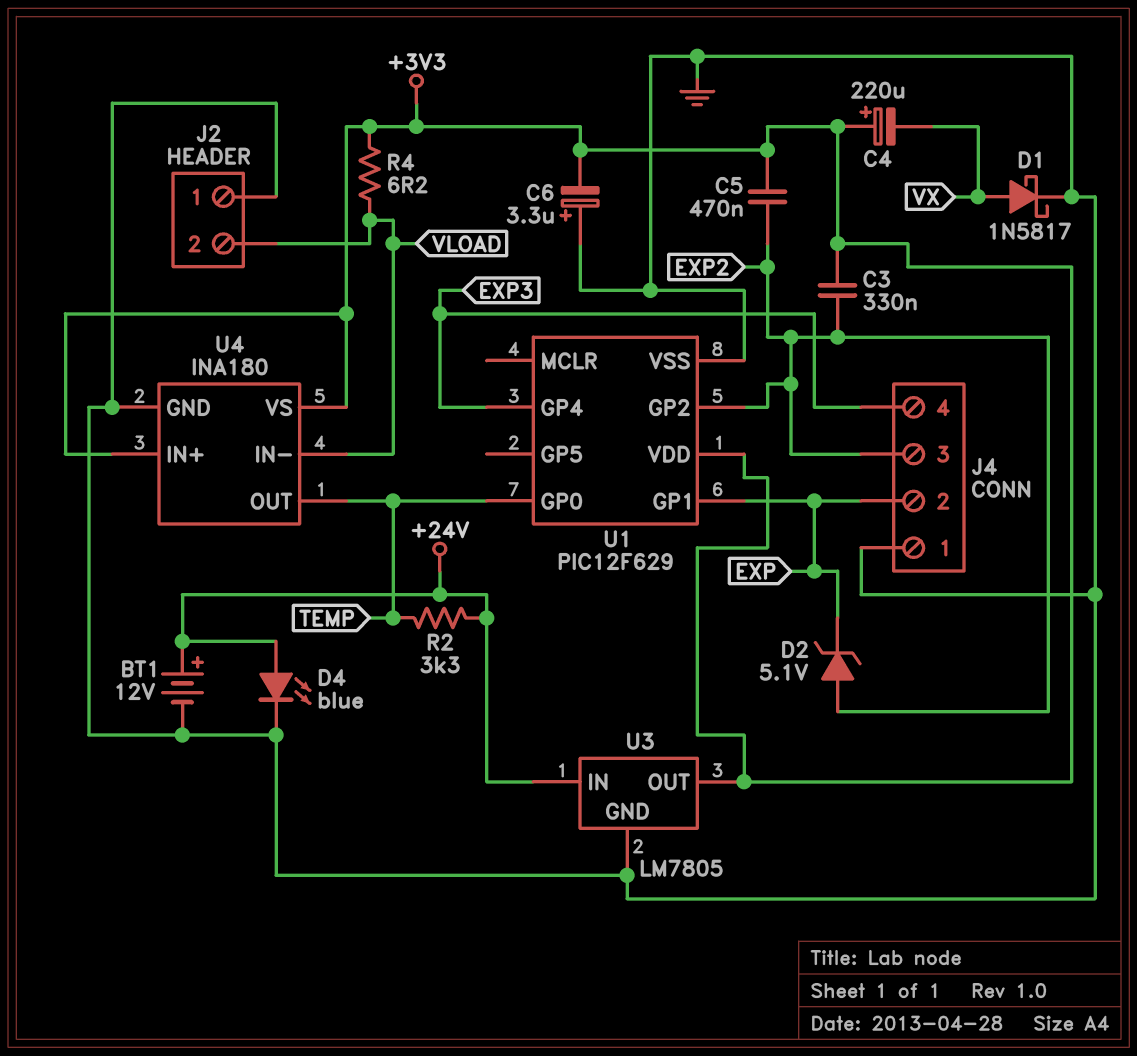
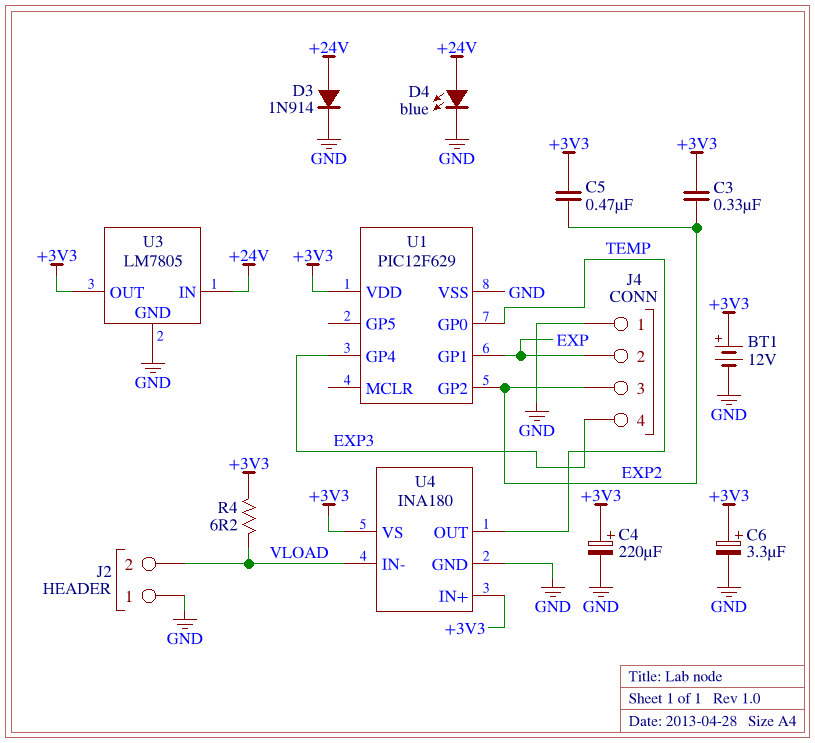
BT1: 12V (plus +24V, minus GND) -> 12V (plus +3V3, minus GND)
C4: 220uF (plus +3V3, minus VX) -> 220uF (plus +3V3, minus GND)
C6: 3.3uF (plus GND, minus +3V3) -> 3.3uF (plus +3V3, minus GND)
D1: schottky 1N5817 (A VX, K GND) -> none
D2: zener 5.1V (A EXP2, K EXP) -> none
D3: none -> diode 1N914 (A +24V, K GND)
R2: 3.3k (+24V, TEMP) -> none

